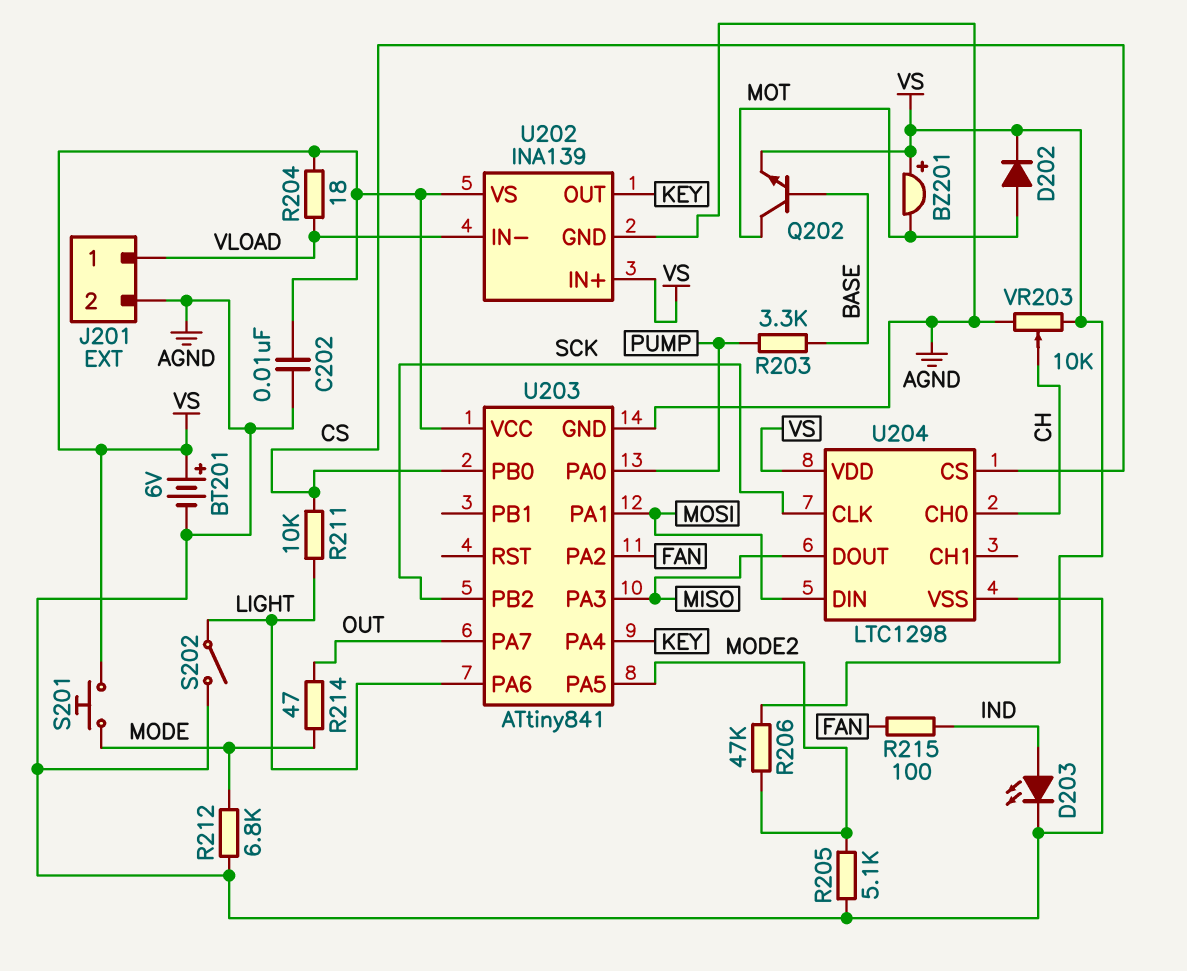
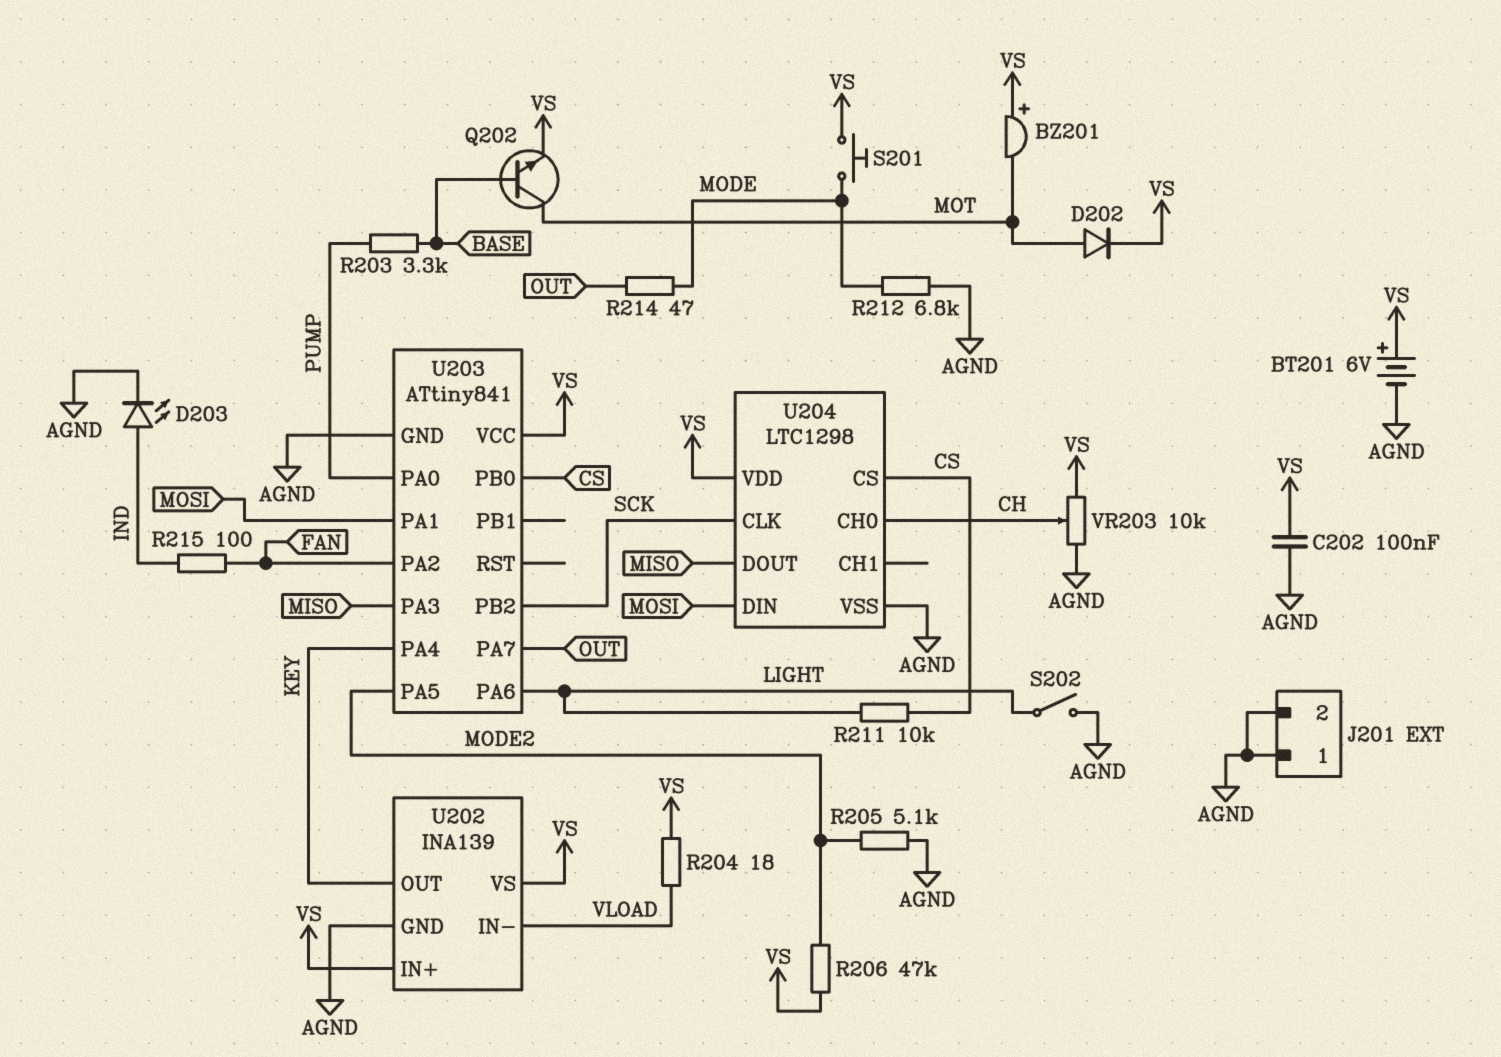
C202: 10nF (AGND, VS) -> 100nF (AGND, VS)
J201 pin 1: VLOAD -> AGND

